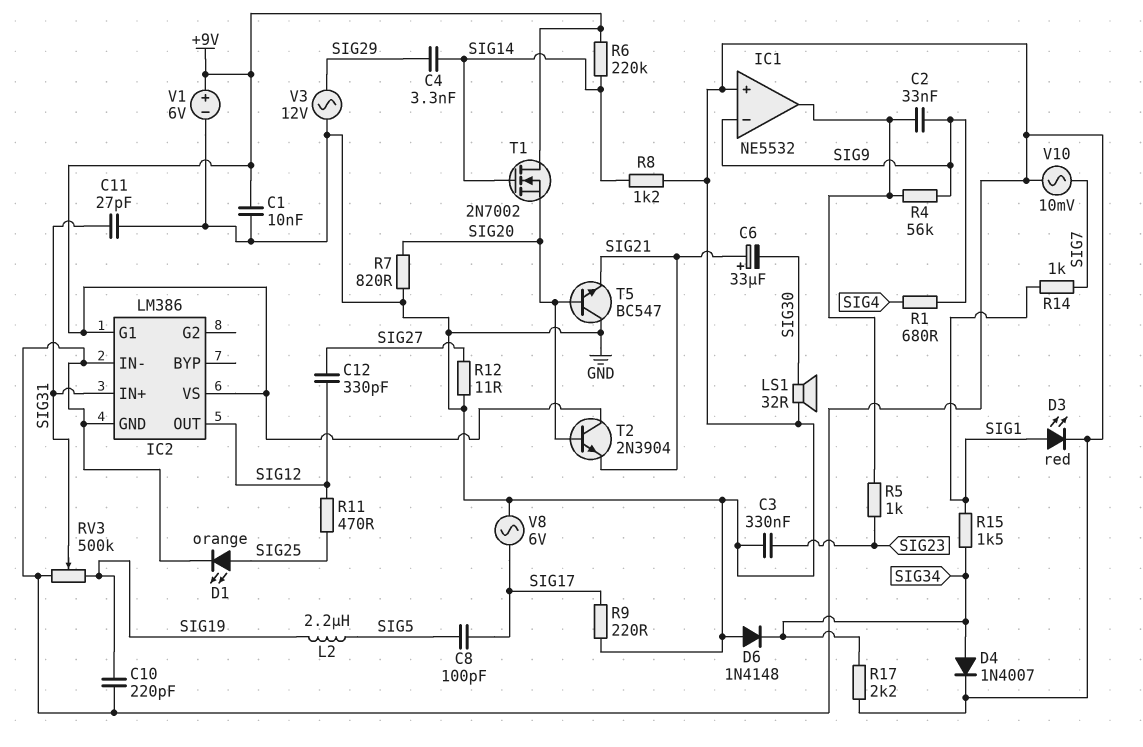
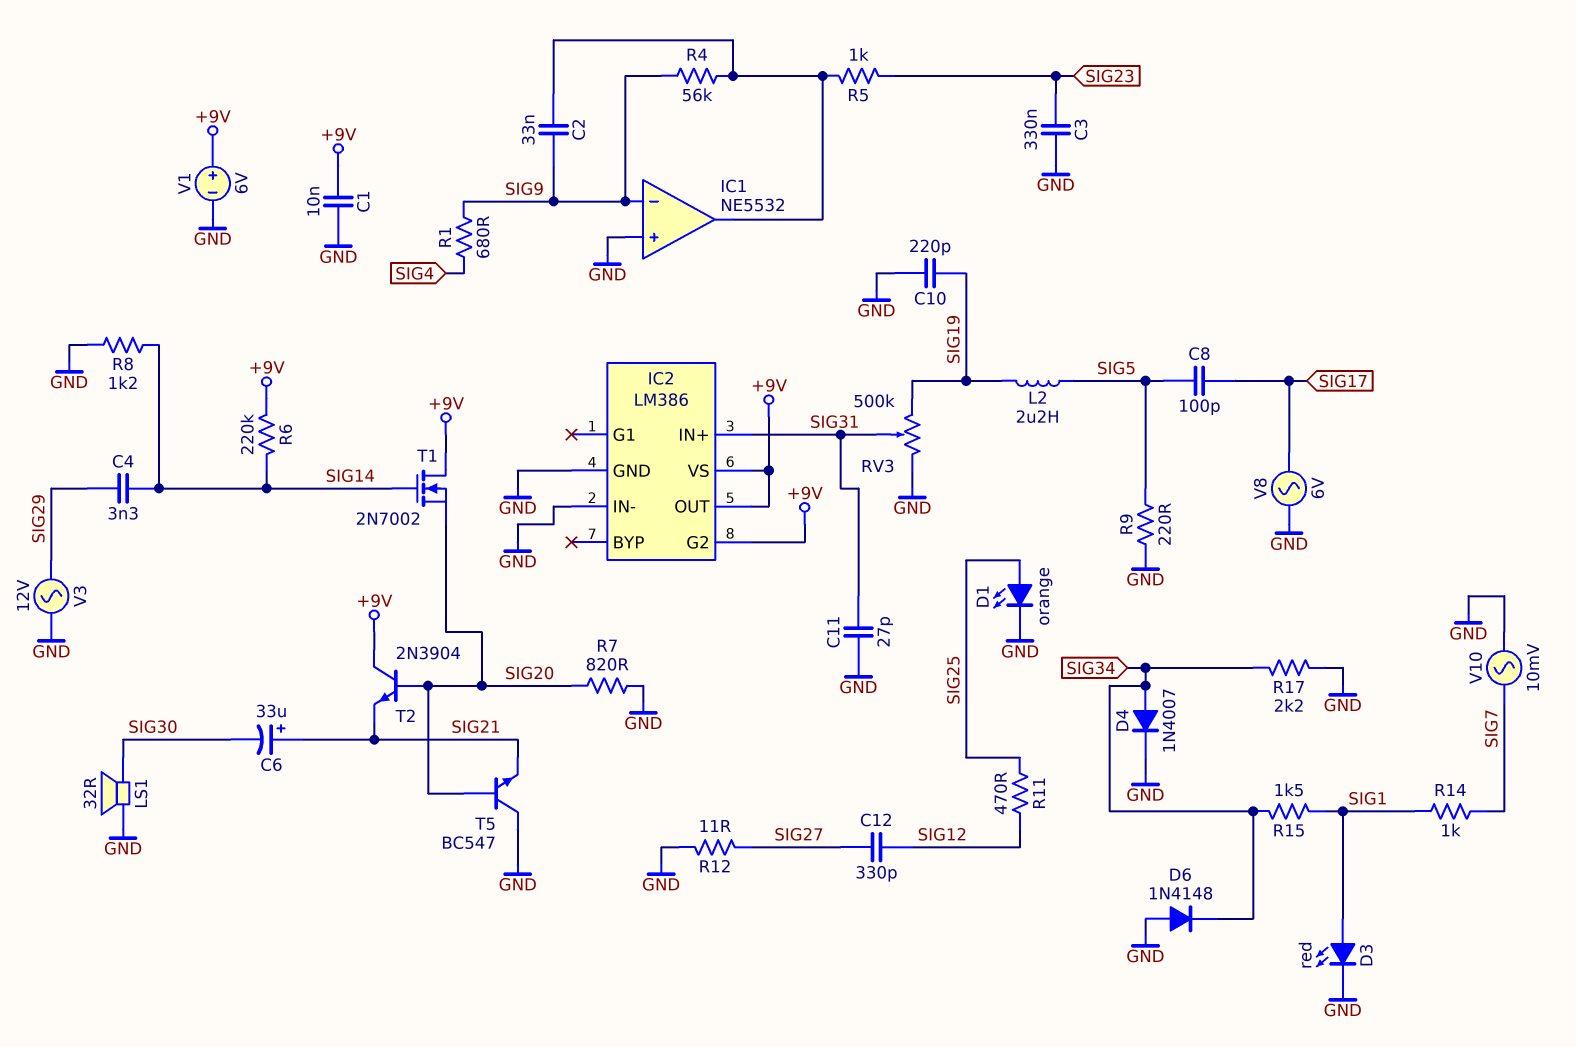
IC2 pin G1: +9V -> none
IC2 pin G2: none -> +9V
IC2 pin OUT: SIG12 -> +9V
R9: 220 (GND, SIG17) -> 220 (GND, SIG5)

